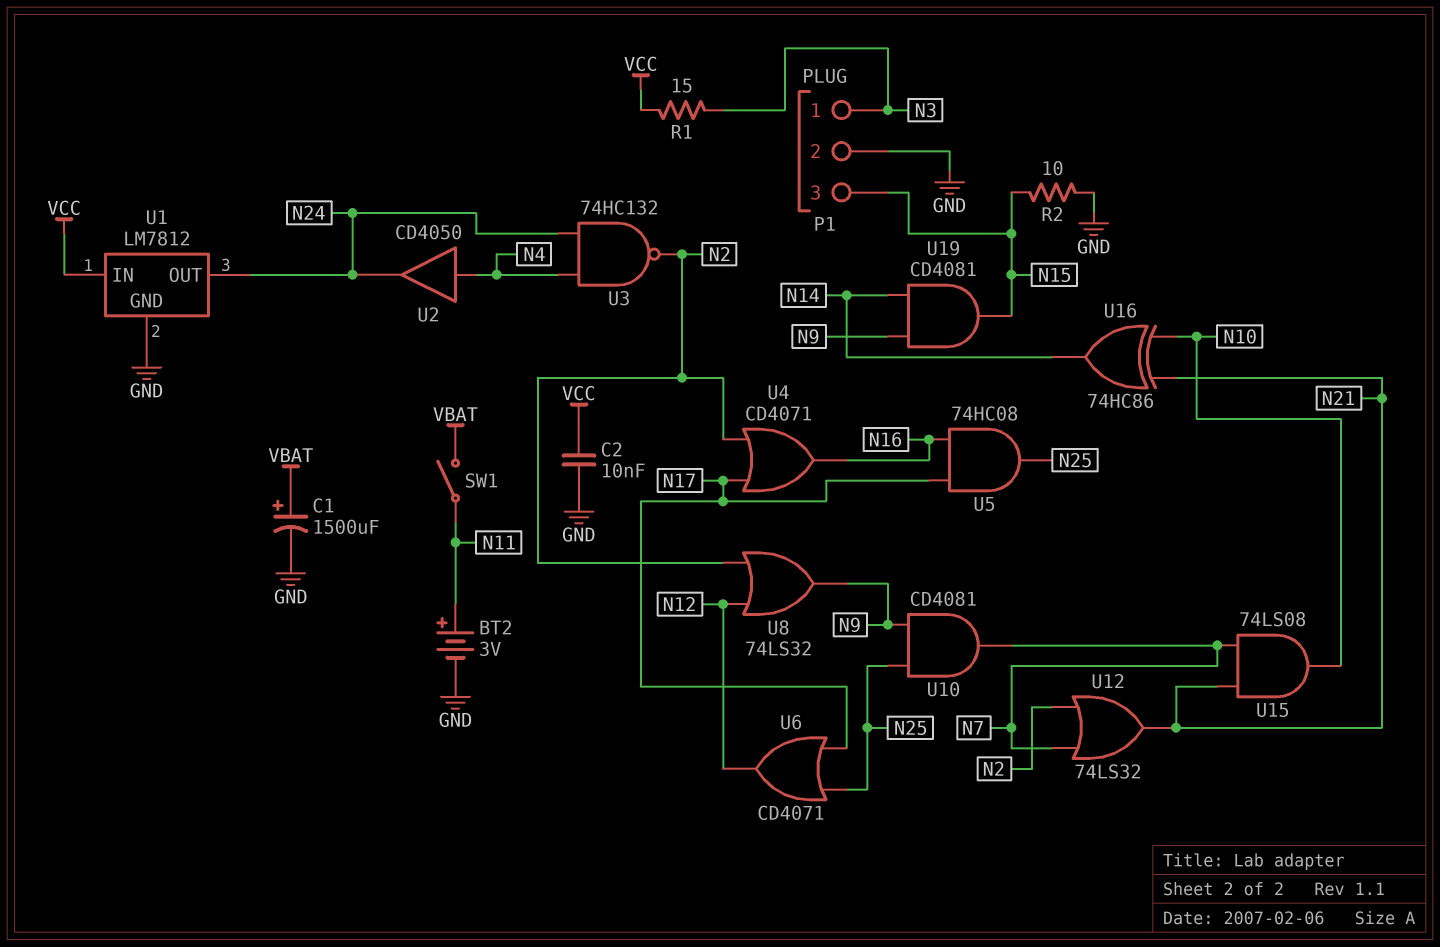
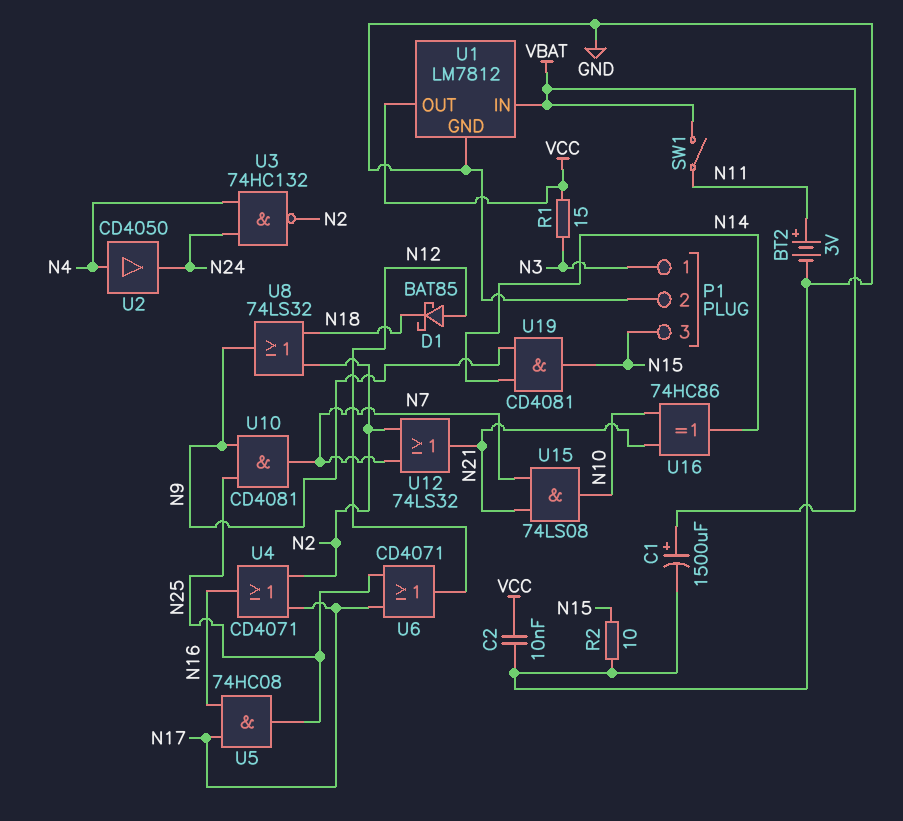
D1: none -> schottky BAT85 (A N12, K N18)
U1 pin IN: VCC -> VBAT
U1 pin OUT: N24 -> VCC
U8: OR 74LS32 (in N2, in N12, out N9) -> OR 74LS32 (in N2, in N18, out N9)

